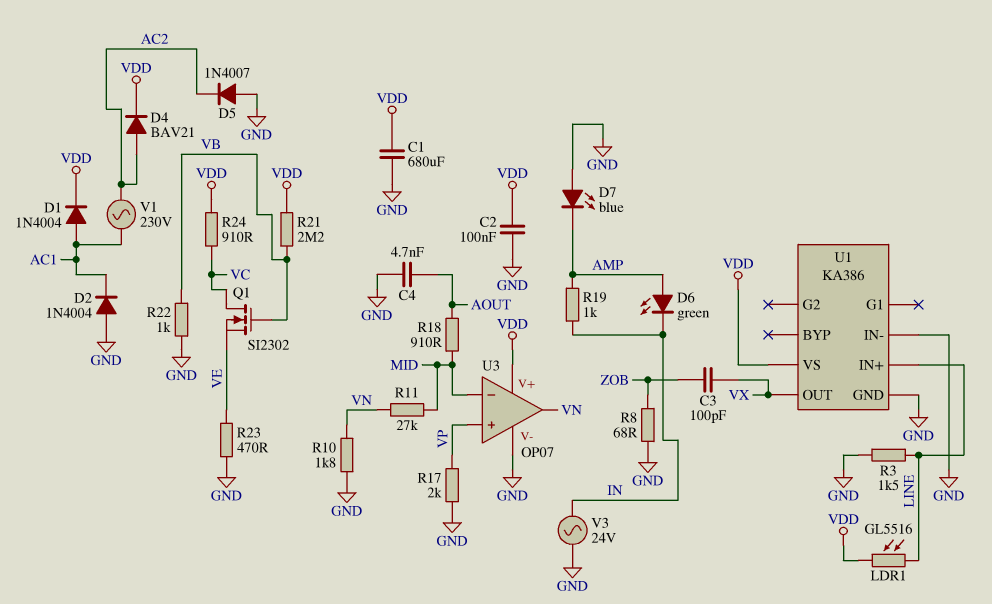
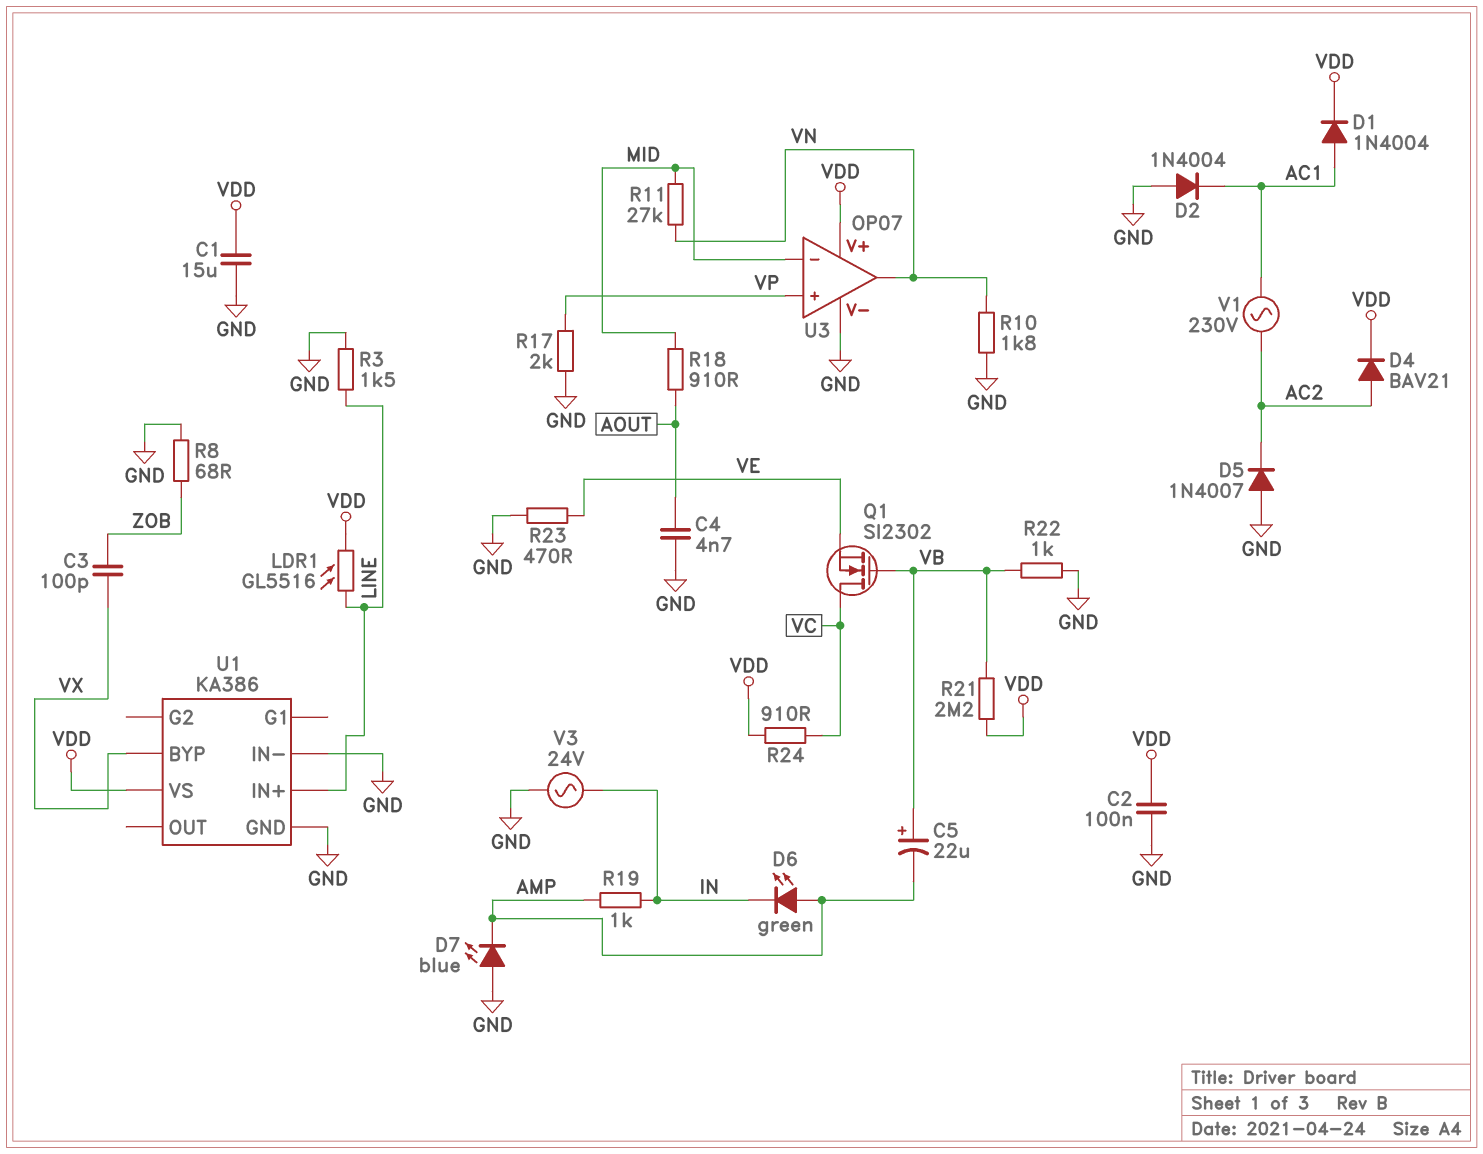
C1: 680uF (GND, VDD) -> 15uF (GND, VDD)
C5: none -> 22uF (plus VB, minus AMP)
U1 pin BYP: none -> VX
U1 pin OUT: VX -> none

